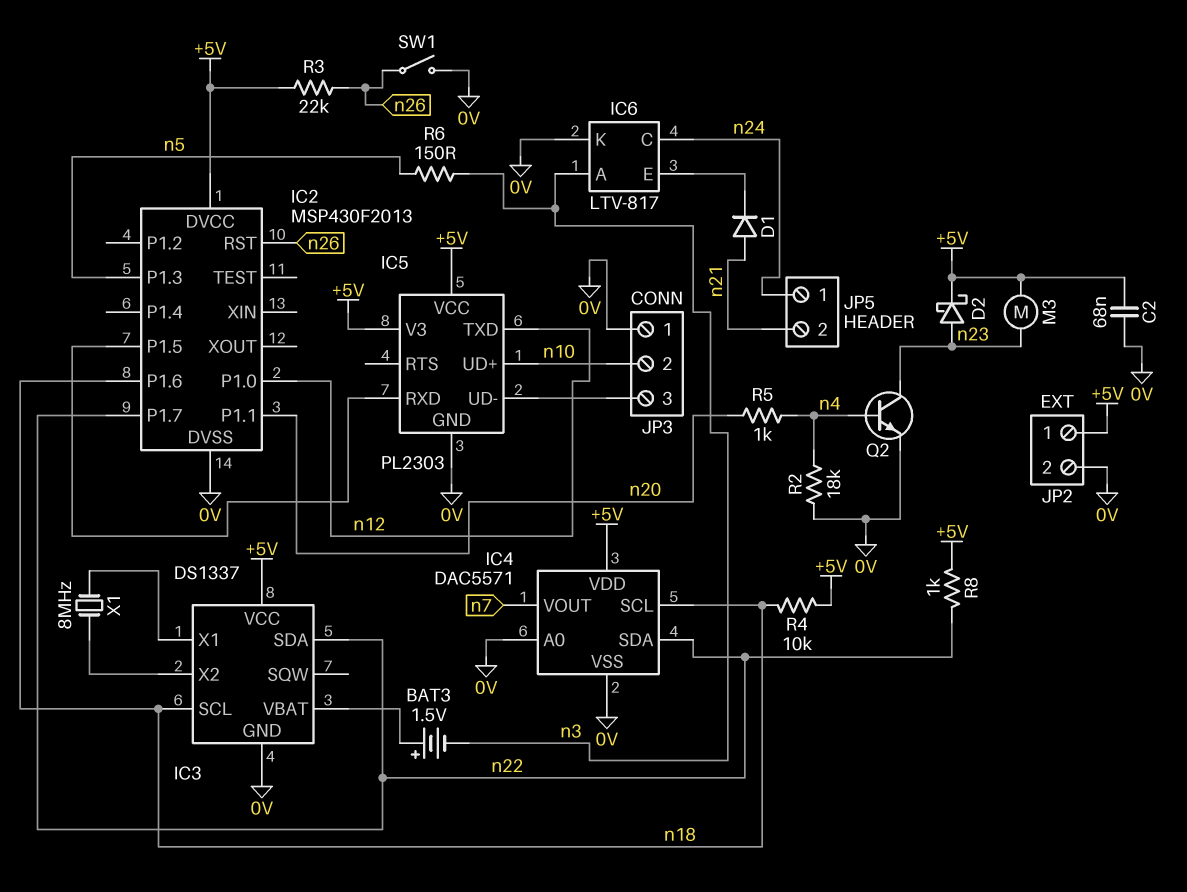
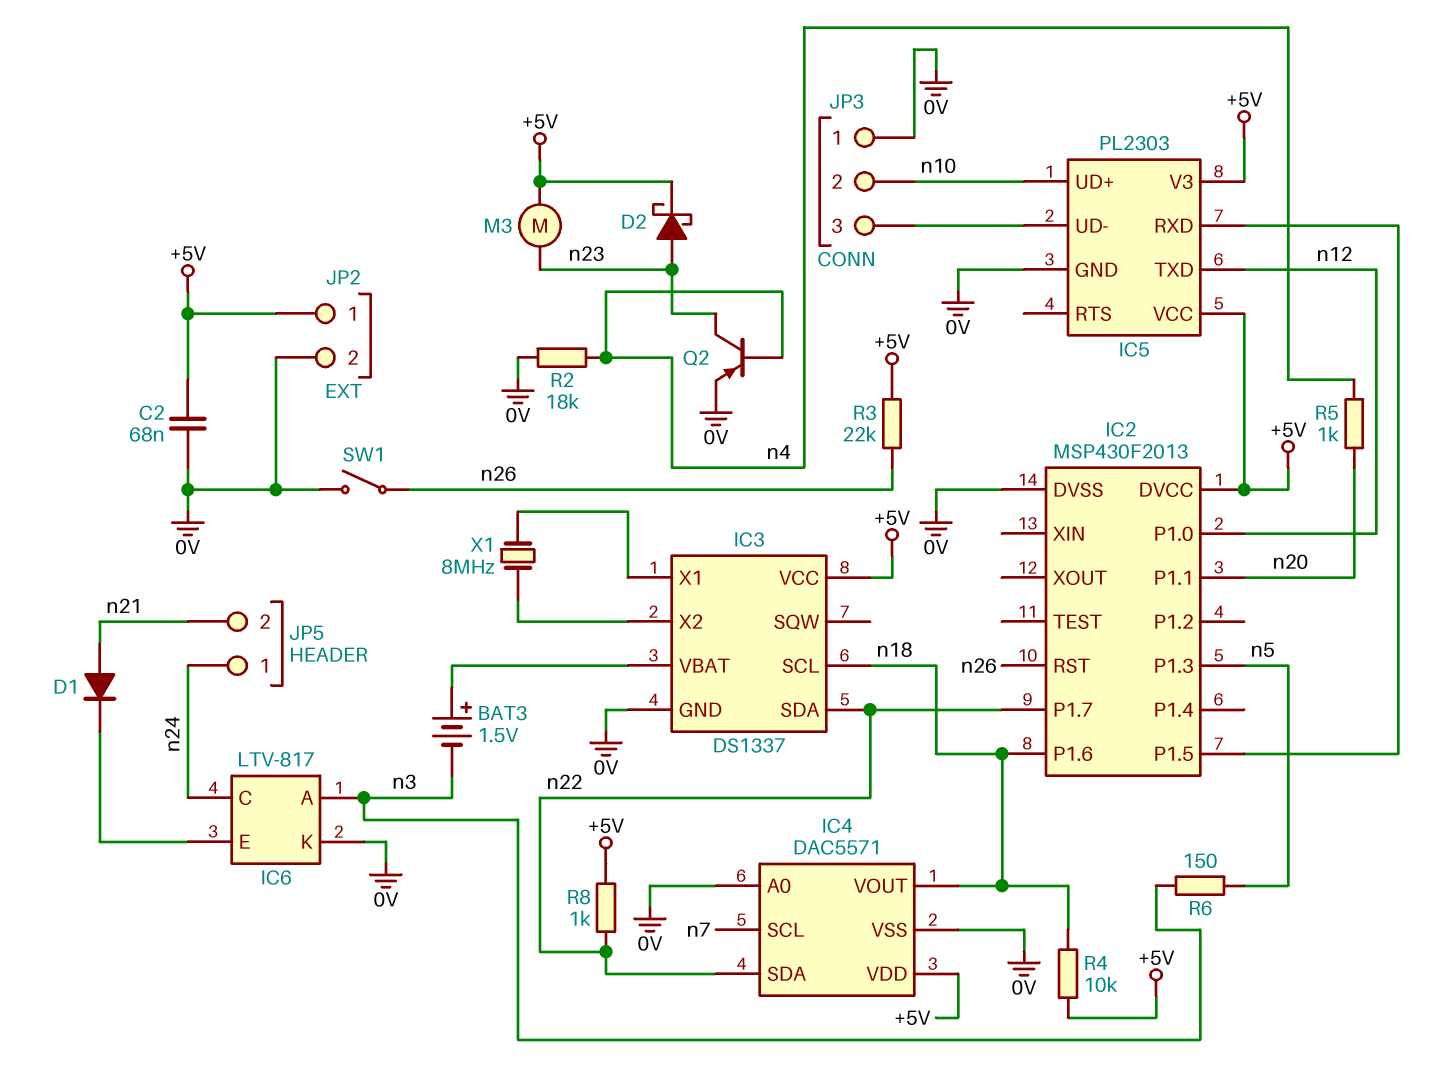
IC4 pin SCL: n18 -> n7
IC4 pin VOUT: n7 -> n18
Q2: NPN (B n4, C n23, E 0V) -> PNP (B n4, C n23, E 0V)

